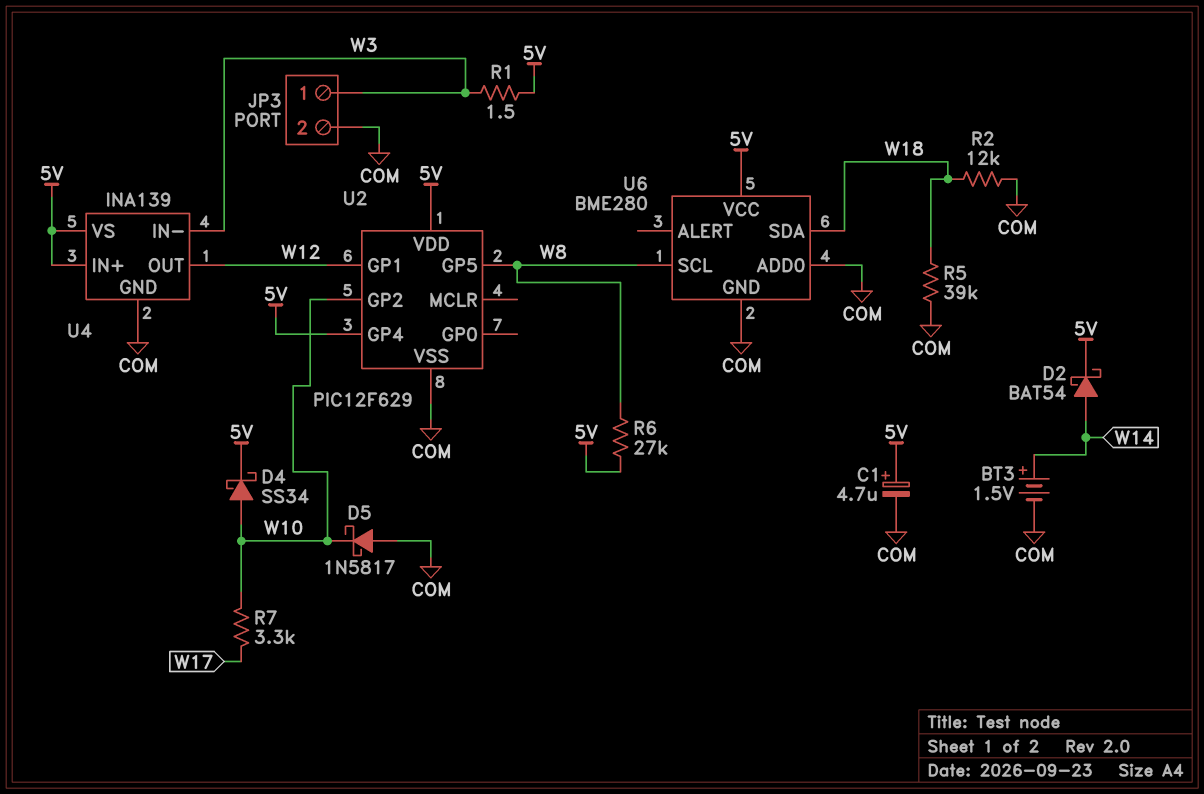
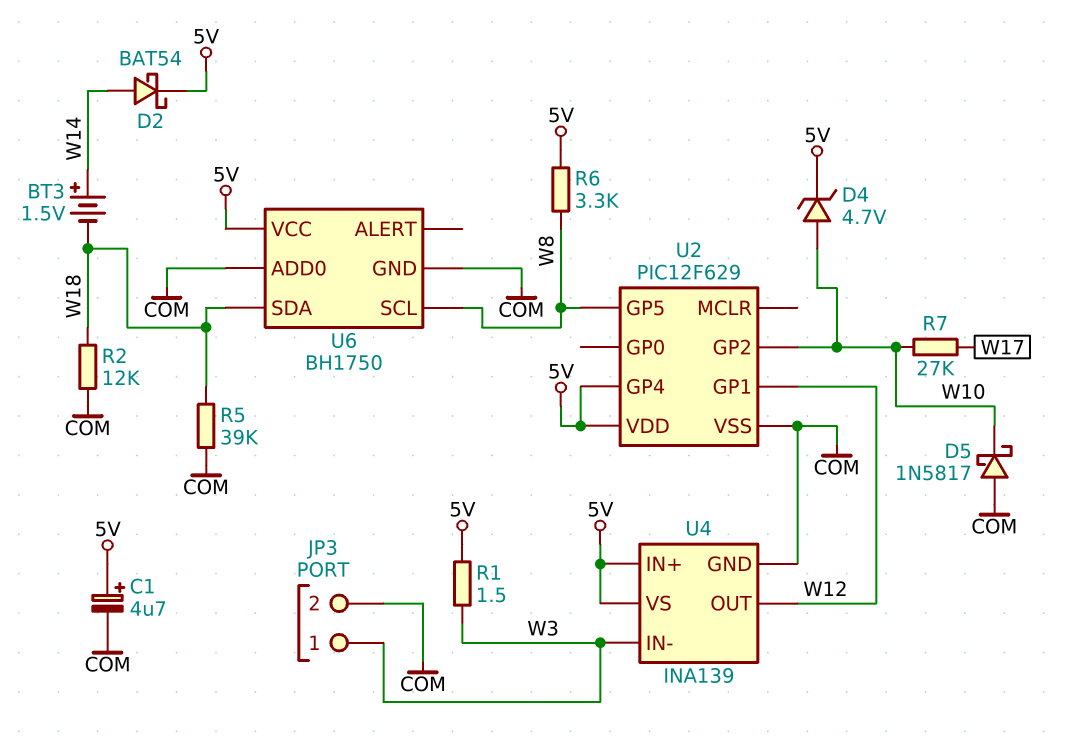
BT3: 1.5V (plus W14, minus COM) -> 1.5V (plus W14, minus W18)
D4: schottky SS34 (A W10, K 5V) -> zener 4.7V (A W10, K 5V)
R6: 27k (5V, W8) -> 3.3k (5V, W8)
R7: 3.3k (W10, W17) -> 27k (W10, W17)
U6: BME280 -> BH1750

